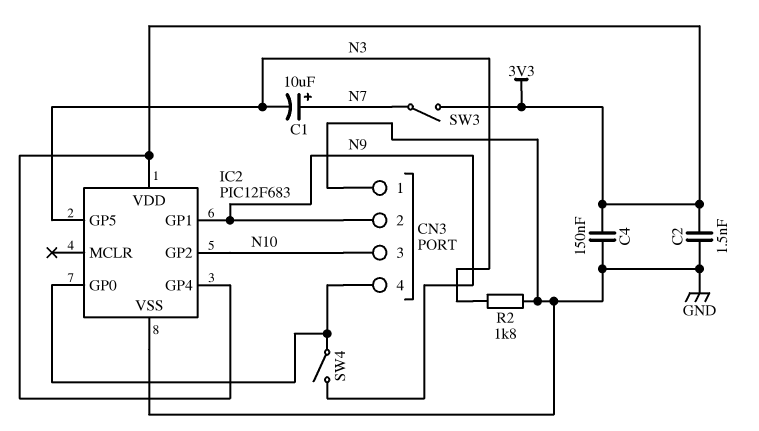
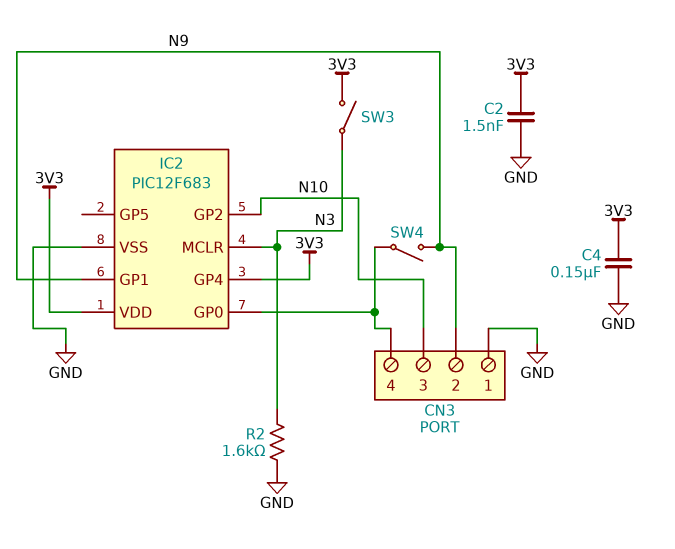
C1: 10uF (plus N7, minus N3) -> none
IC2 pin GP5: N3 -> none
IC2 pin MCLR: none -> N3
R2: 1.8k (GND, N3) -> 1.6k (GND, N3)
SW3: switch (3V3, N7) -> switch (3V3, N3)

